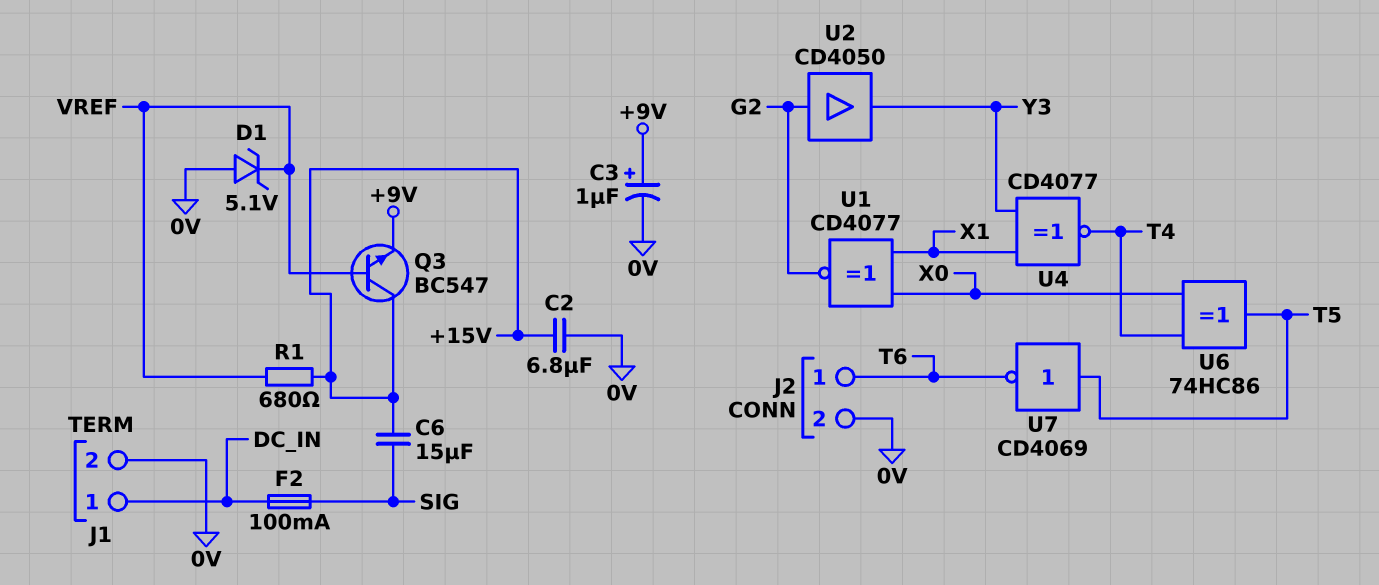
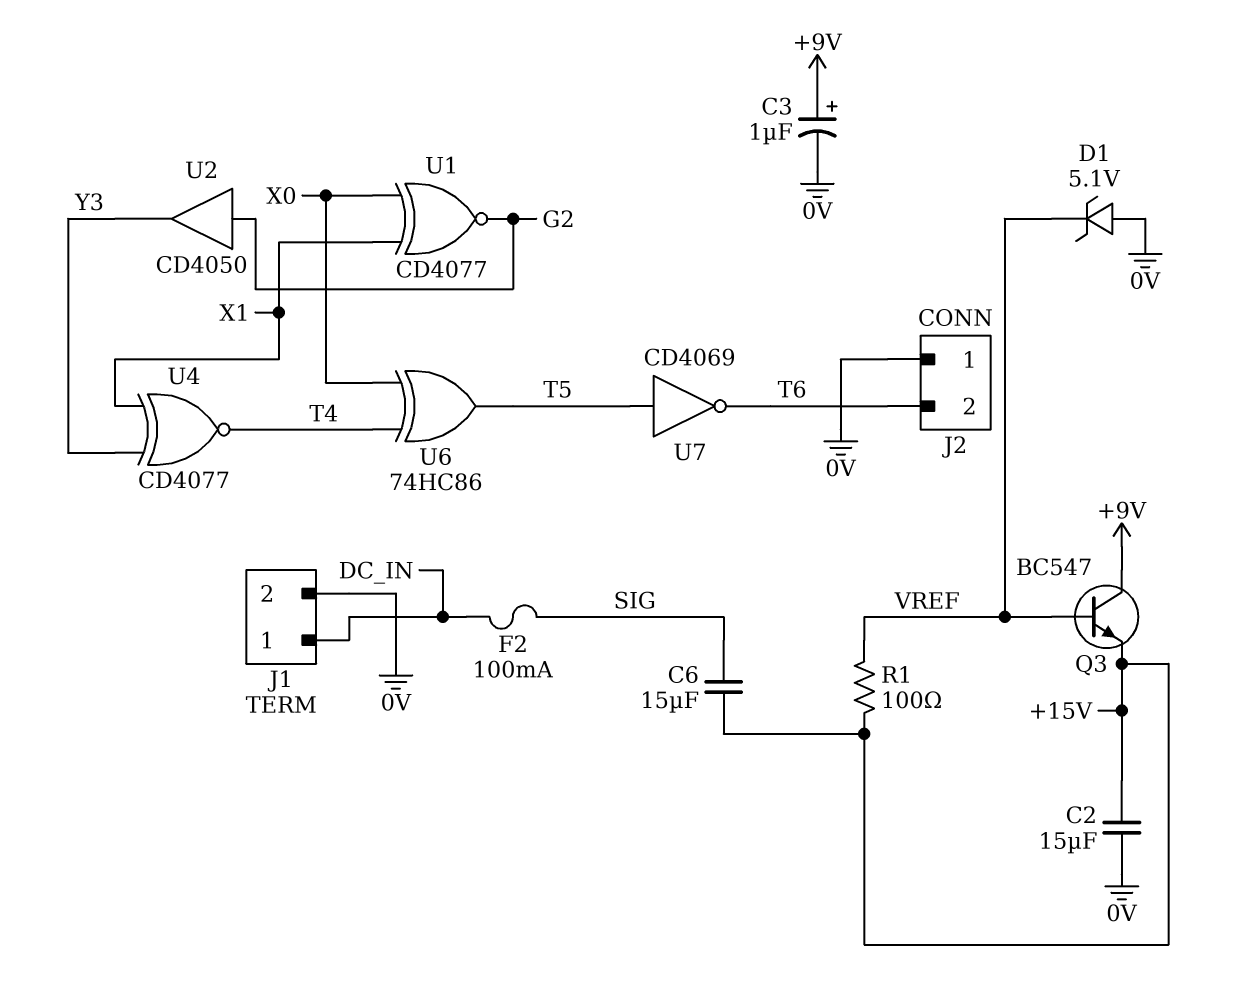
C2: 6.8uF (+15V, 0V) -> 15uF (+15V, 0V)
J2 pin 1: T6 -> 0V
J2 pin 2: 0V -> T6
Q3: NPN BC547 (B VREF, C +15V, E +9V) -> NPN BC547 (B VREF, C +9V, E +15V)
R1: 680 (+15V, VREF) -> 100 (+15V, VREF)

